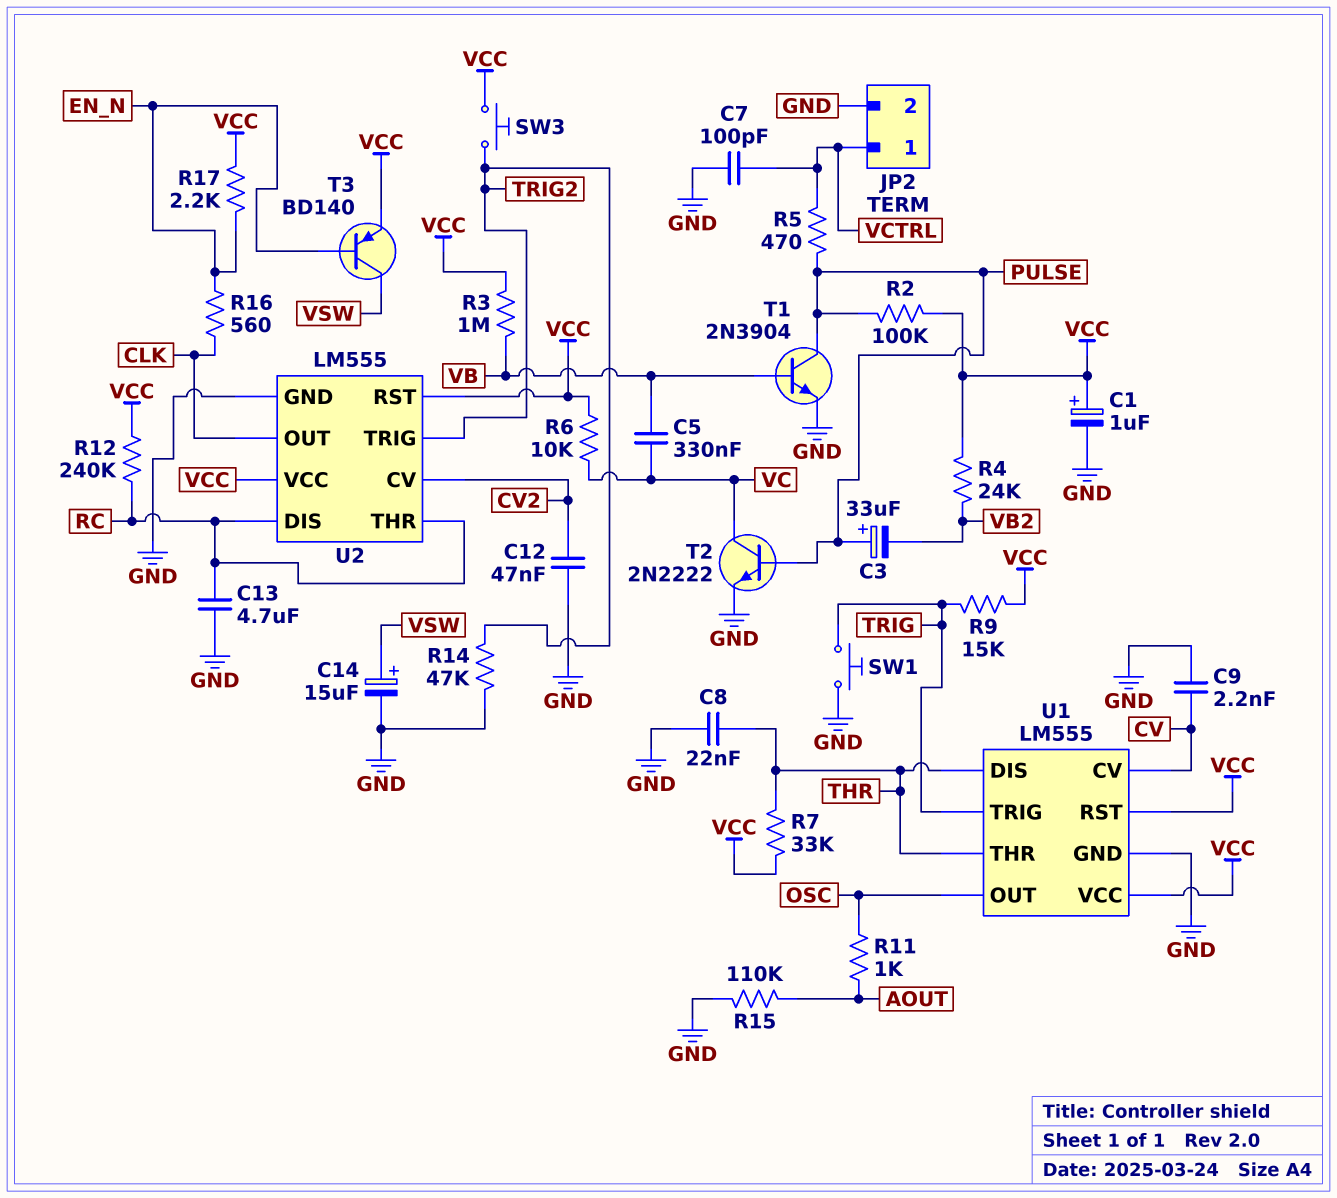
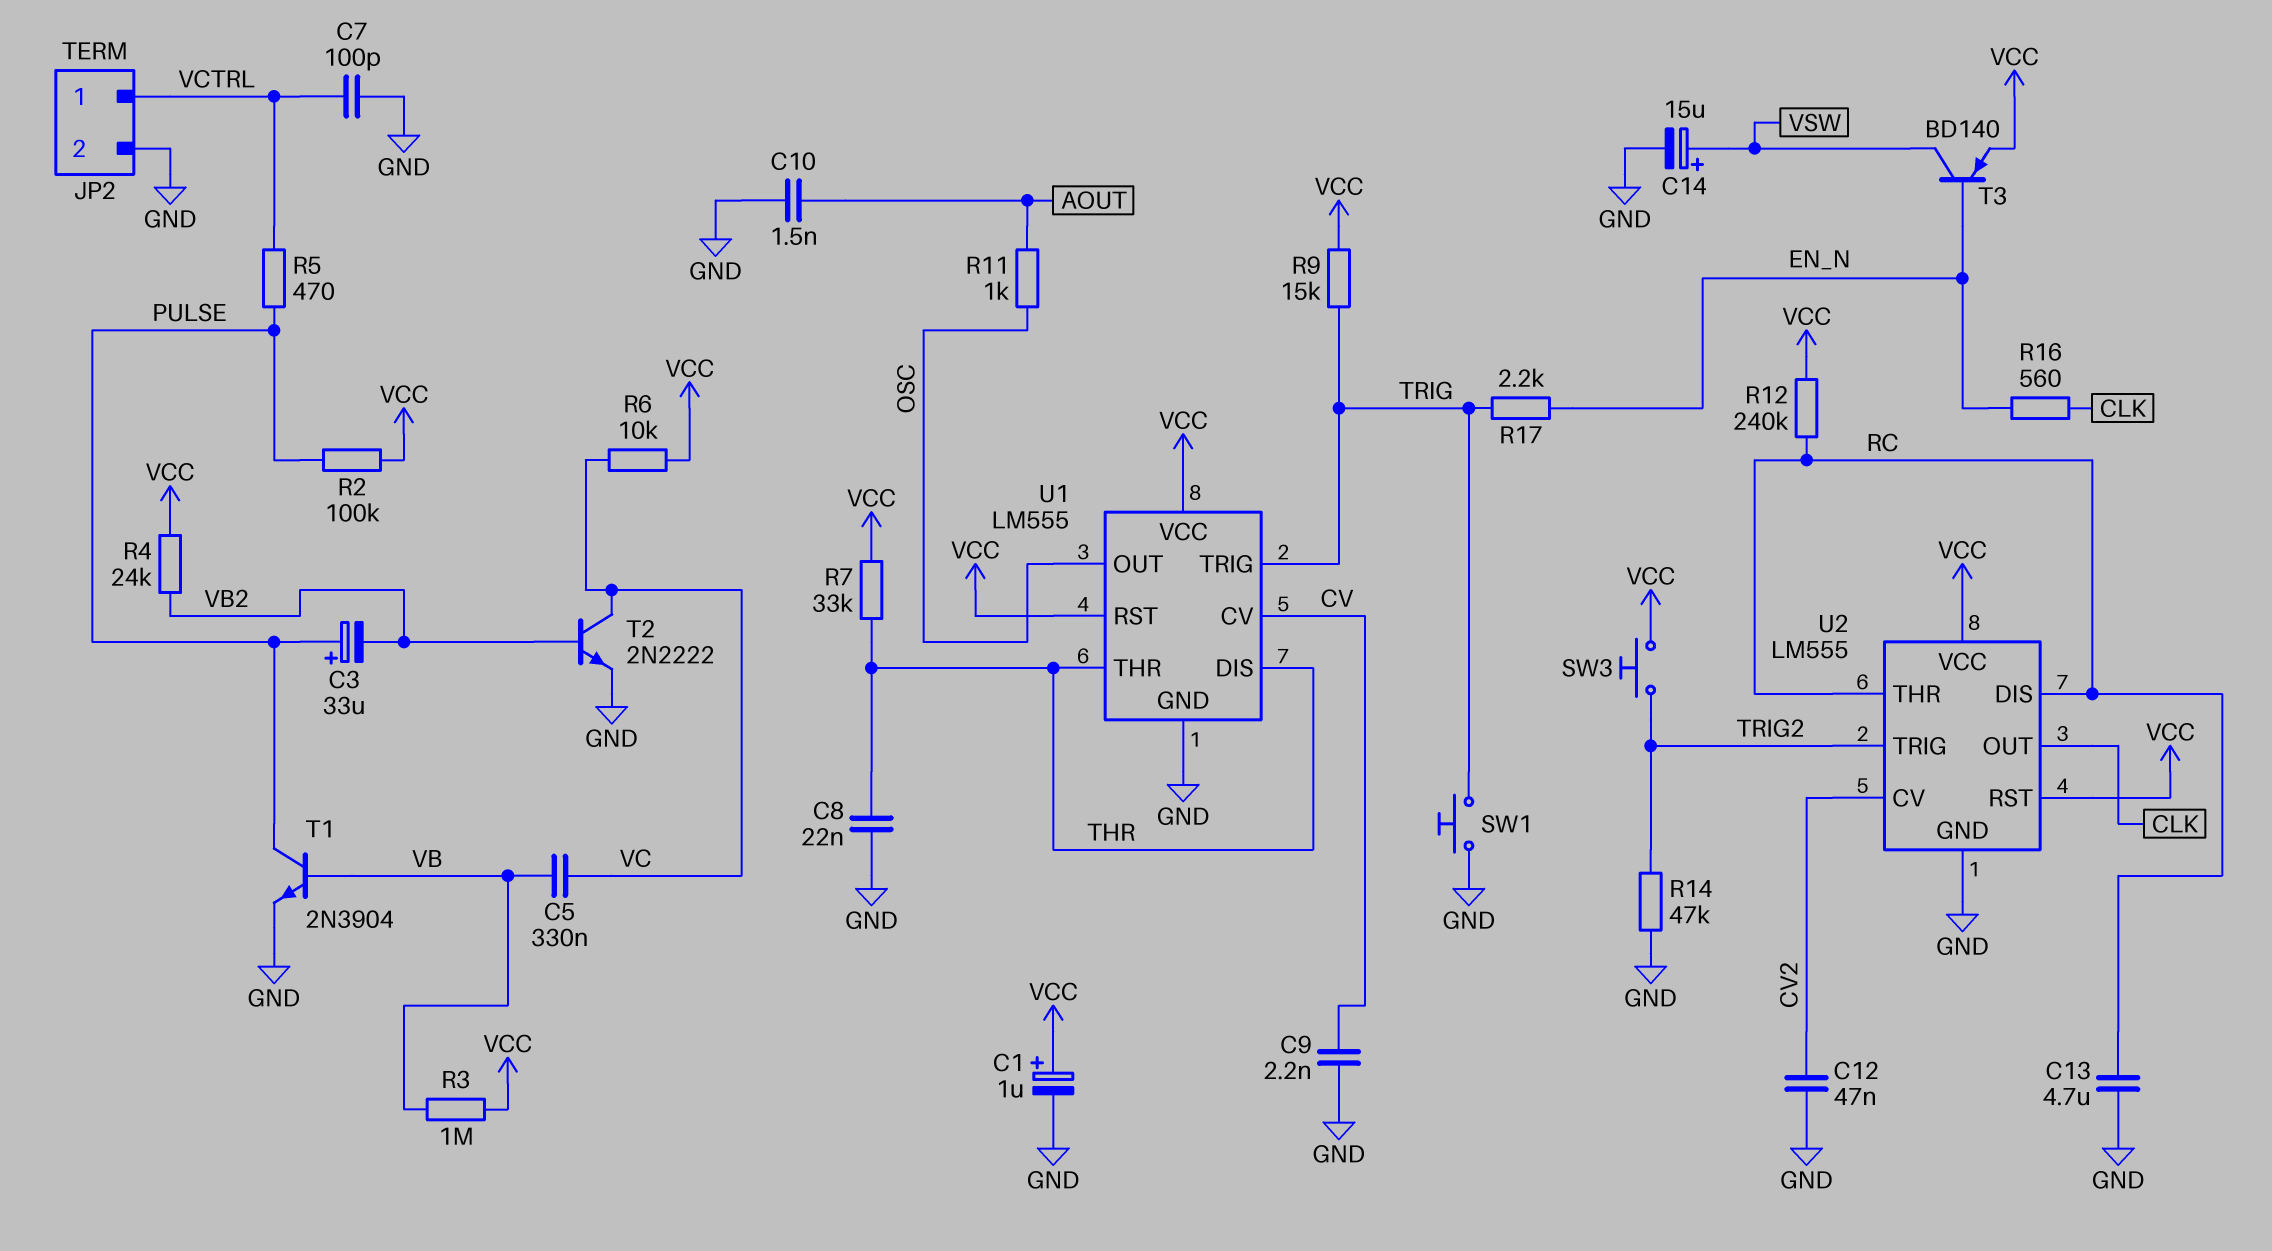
C10: none -> 1.5nF (AOUT, GND)
R15: 110k (AOUT, GND) -> none
R17: 2.2k (EN_N, VCC) -> 2.2k (EN_N, TRIG)
T2: NPN 2N2222 (B PULSE, C VC, E GND) -> NPN 2N2222 (B VB2, C VC, E GND)

